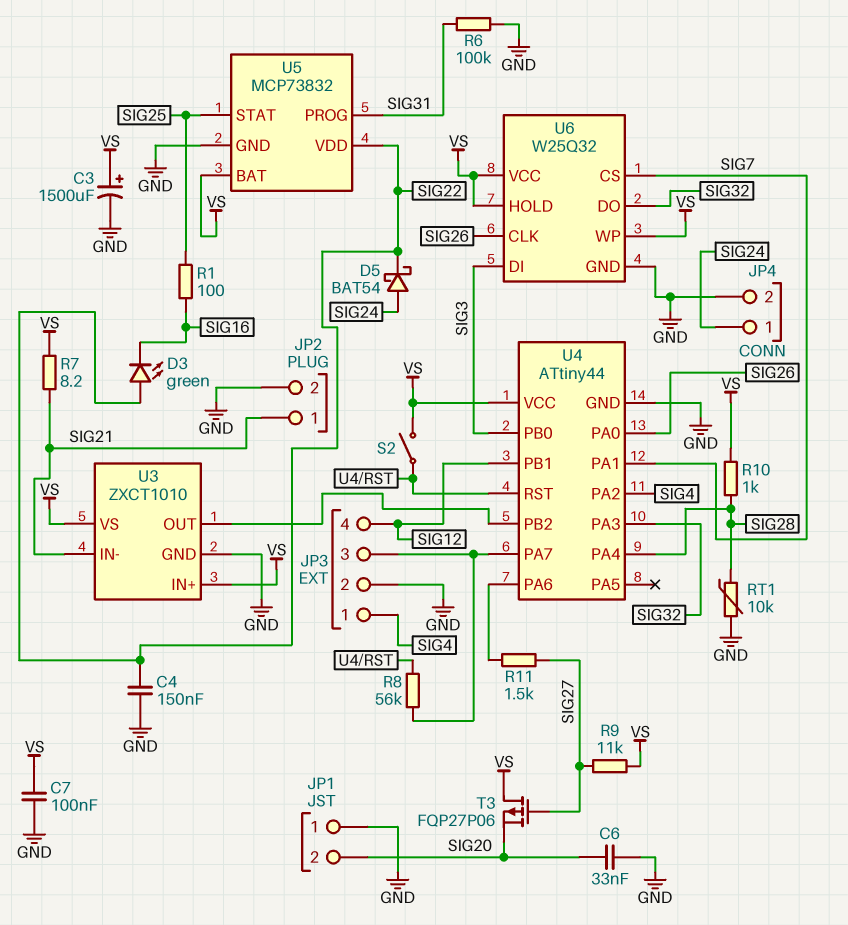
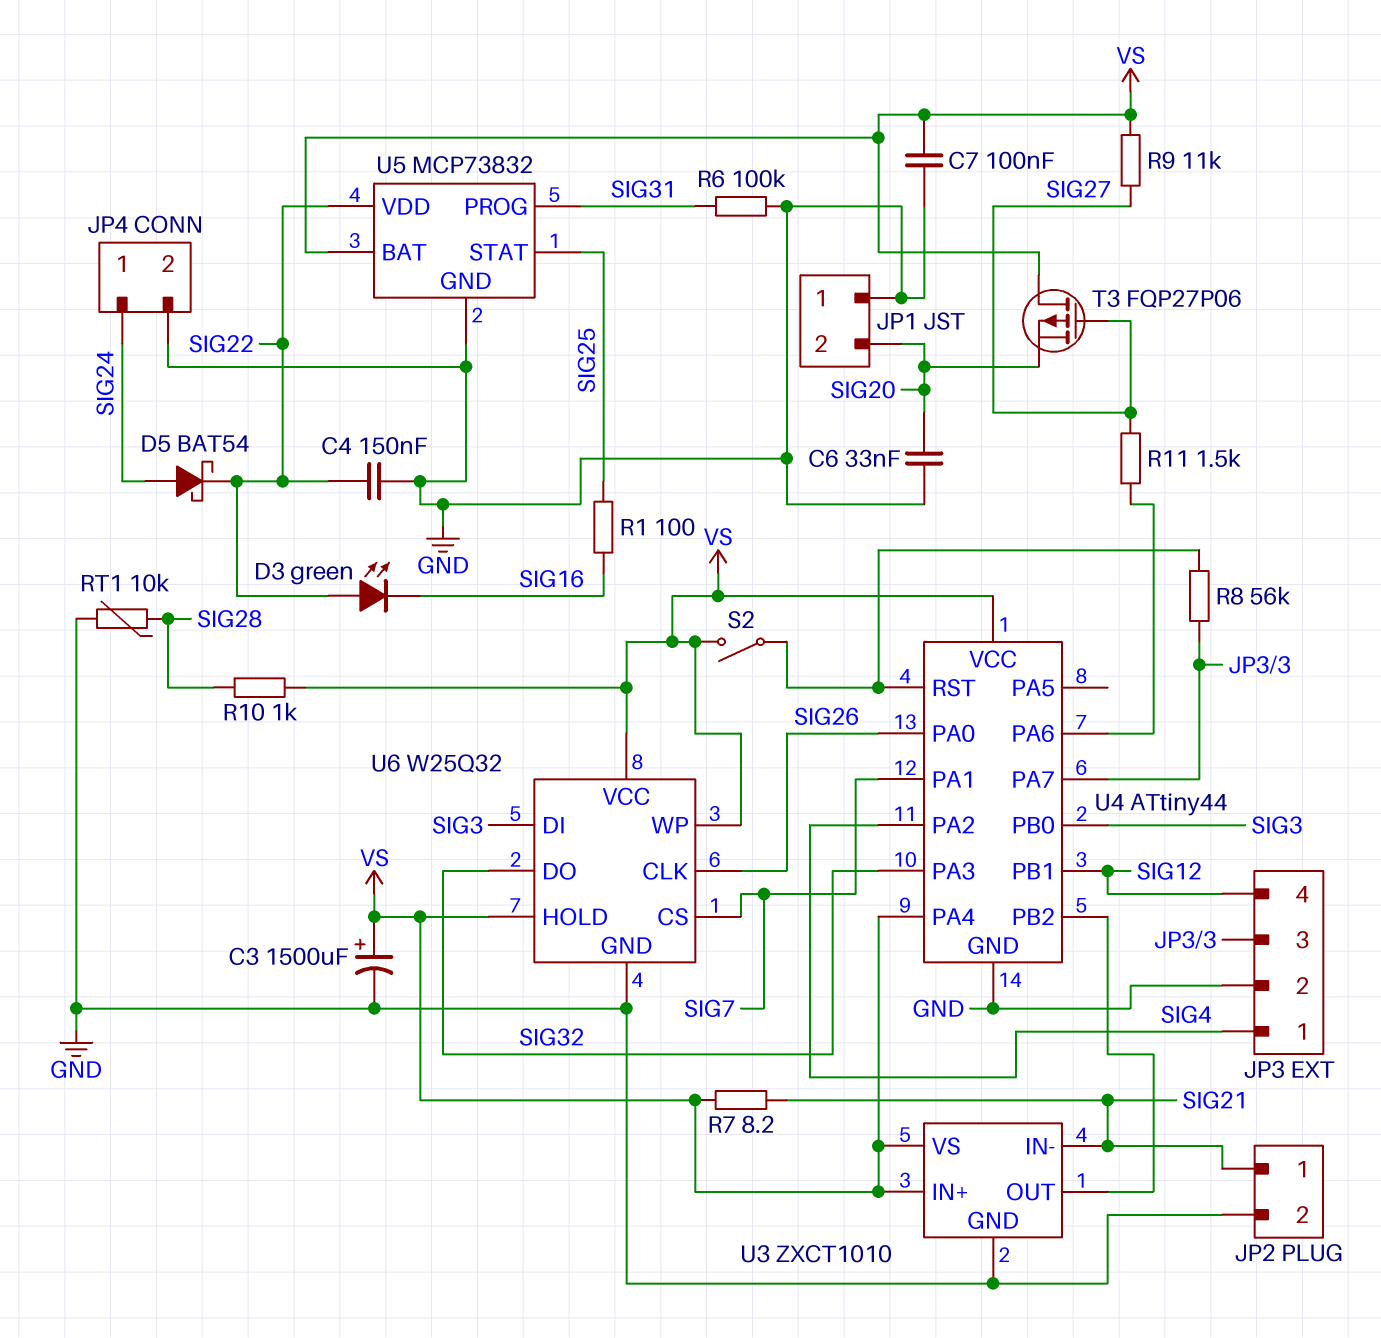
U4 pin PA4: SIG28 -> VS

